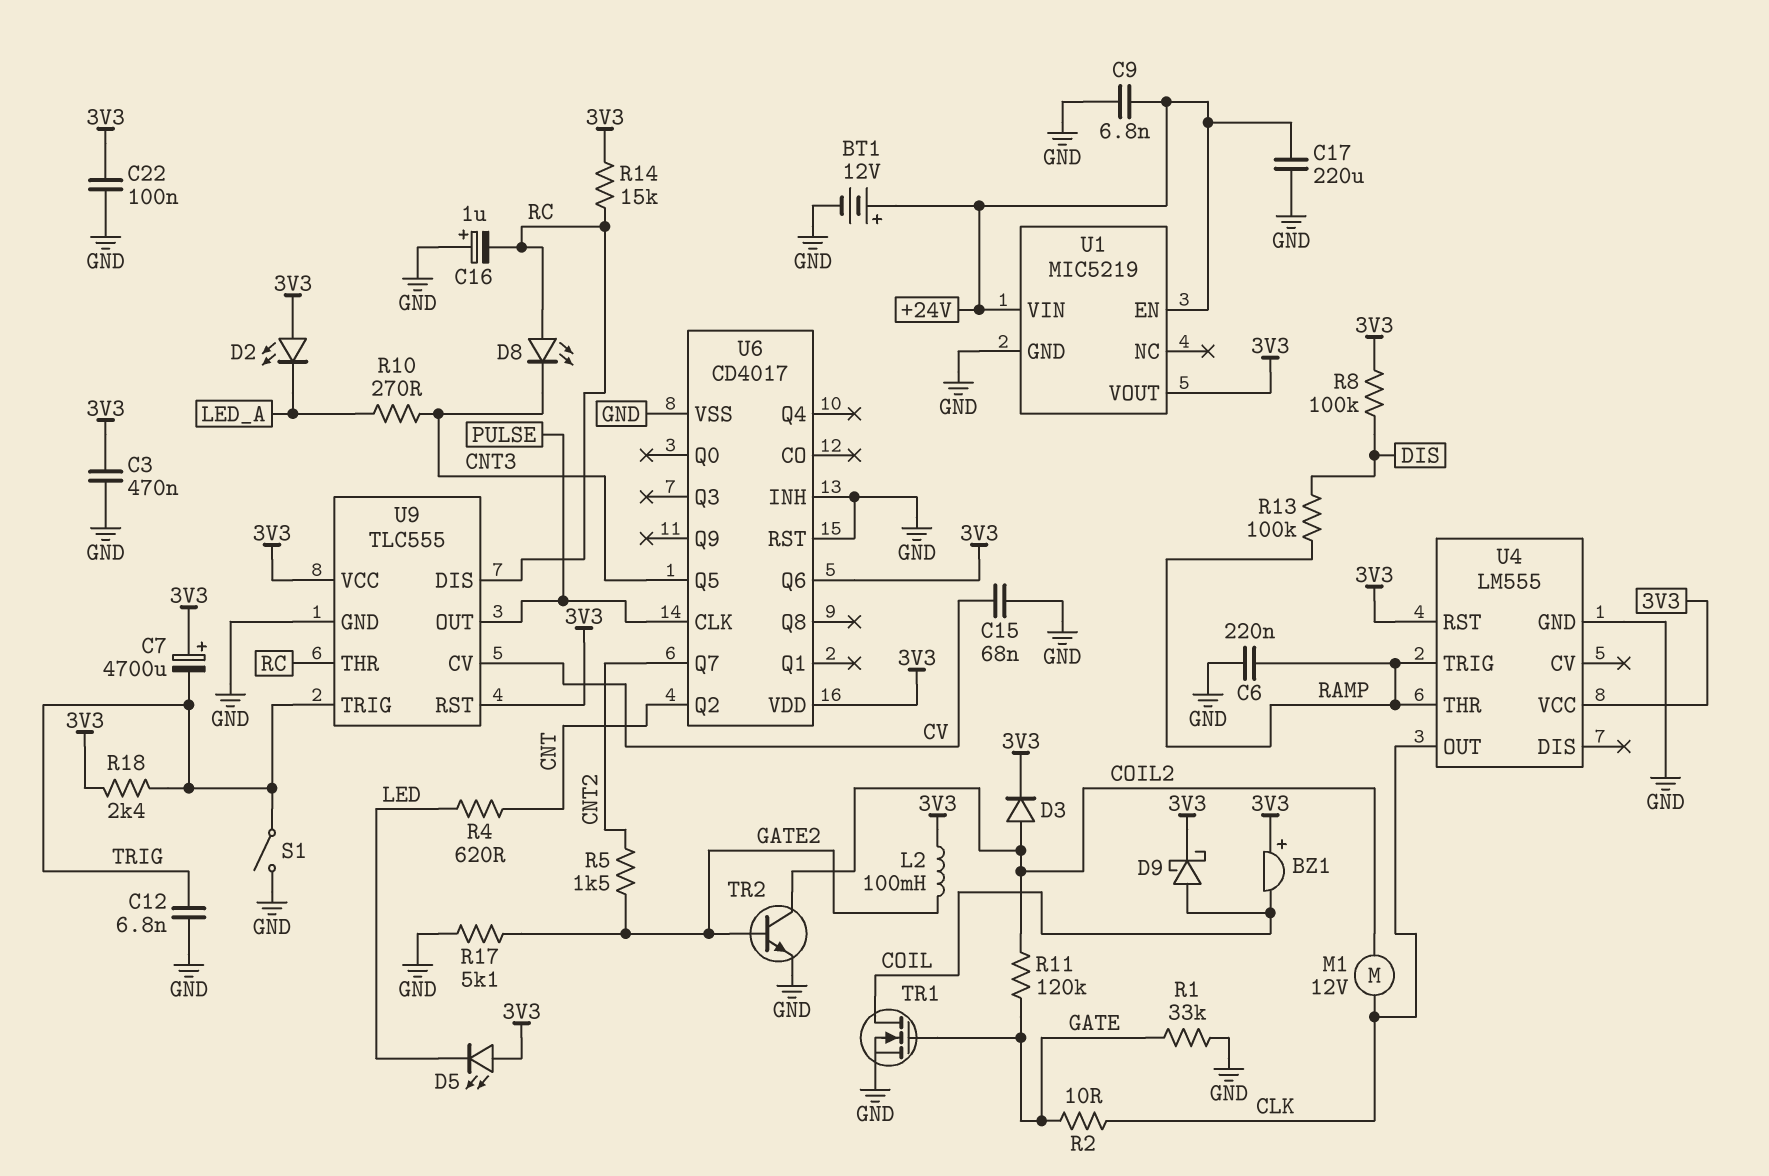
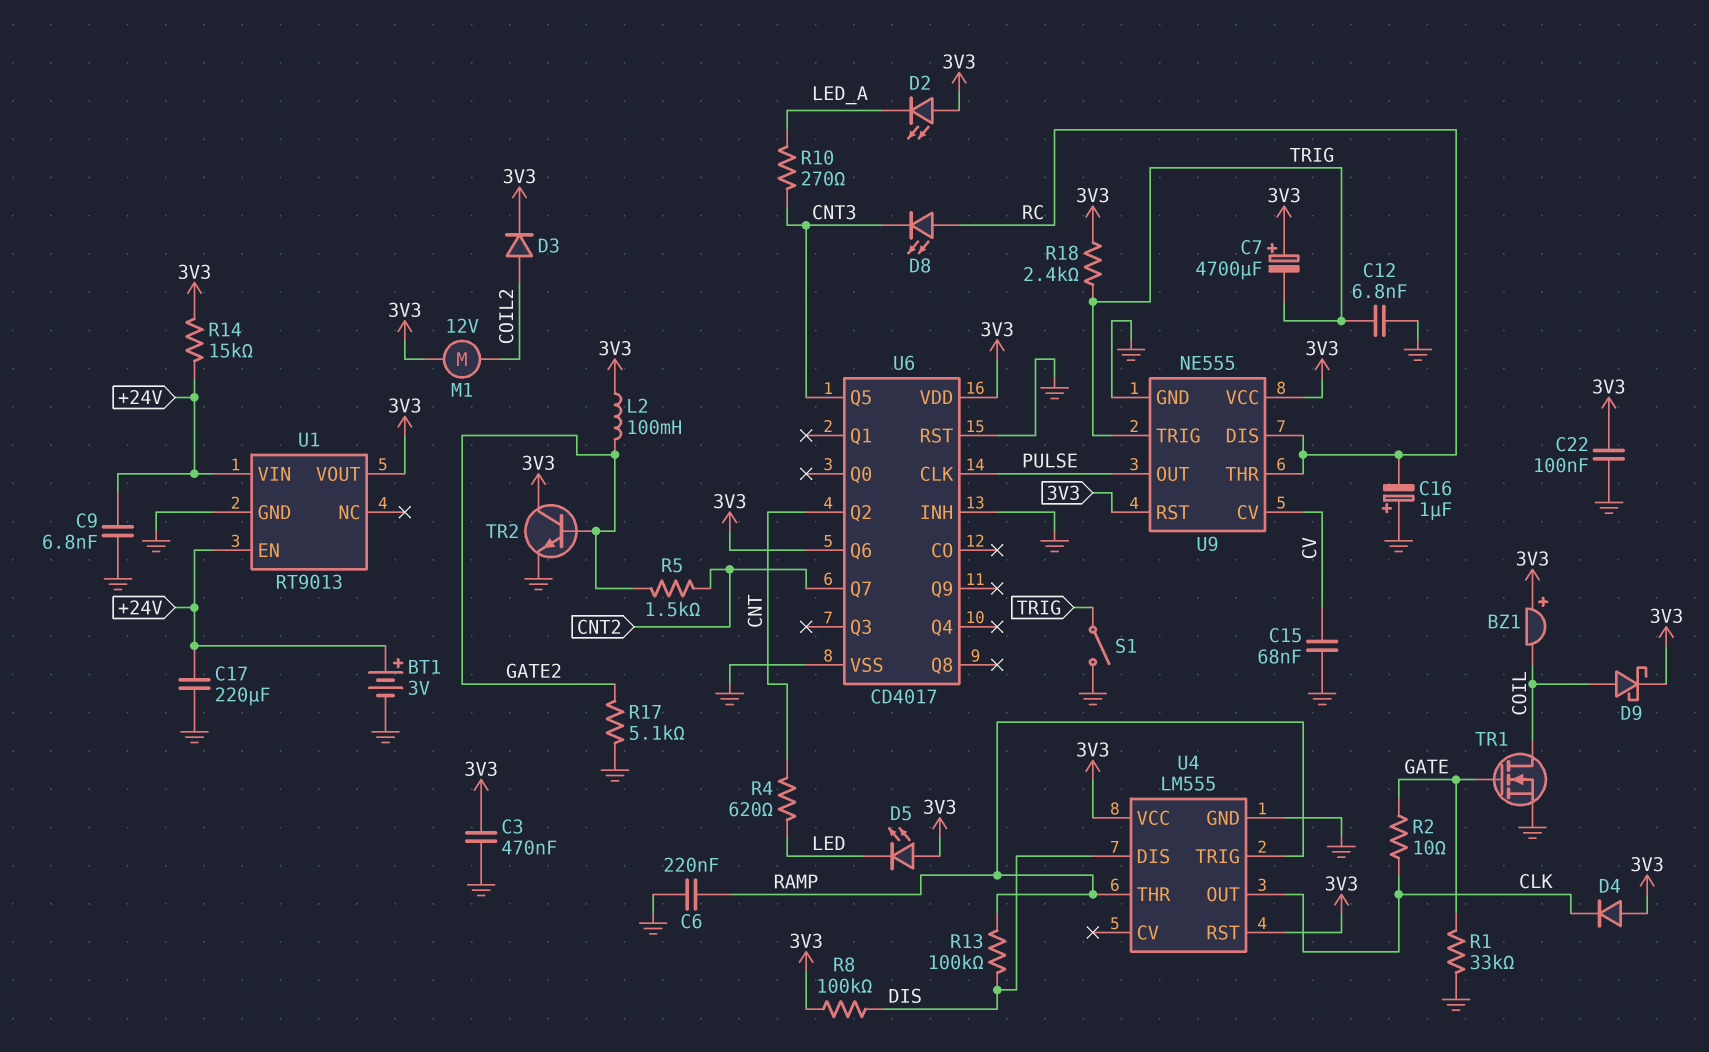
BT1: 12V (plus +24V, minus GND) -> 3V (plus +24V, minus GND)
D4: none -> diode (A 3V3, K CLK)
M1: motor 12V (CLK, COIL2) -> motor 12V (3V3, COIL2)
R11: 120k (COIL2, GATE) -> none
R14: 15k (3V3, RC) -> 15k (+24V, 3V3)
TR2: NPN (B GATE2, C COIL2, E GND) -> NPN (B GATE2, C 3V3, E GND)
U1: MIC5219 -> RT9013
U4 pin DIS: none -> DIS
U9: TLC555 -> NE555

